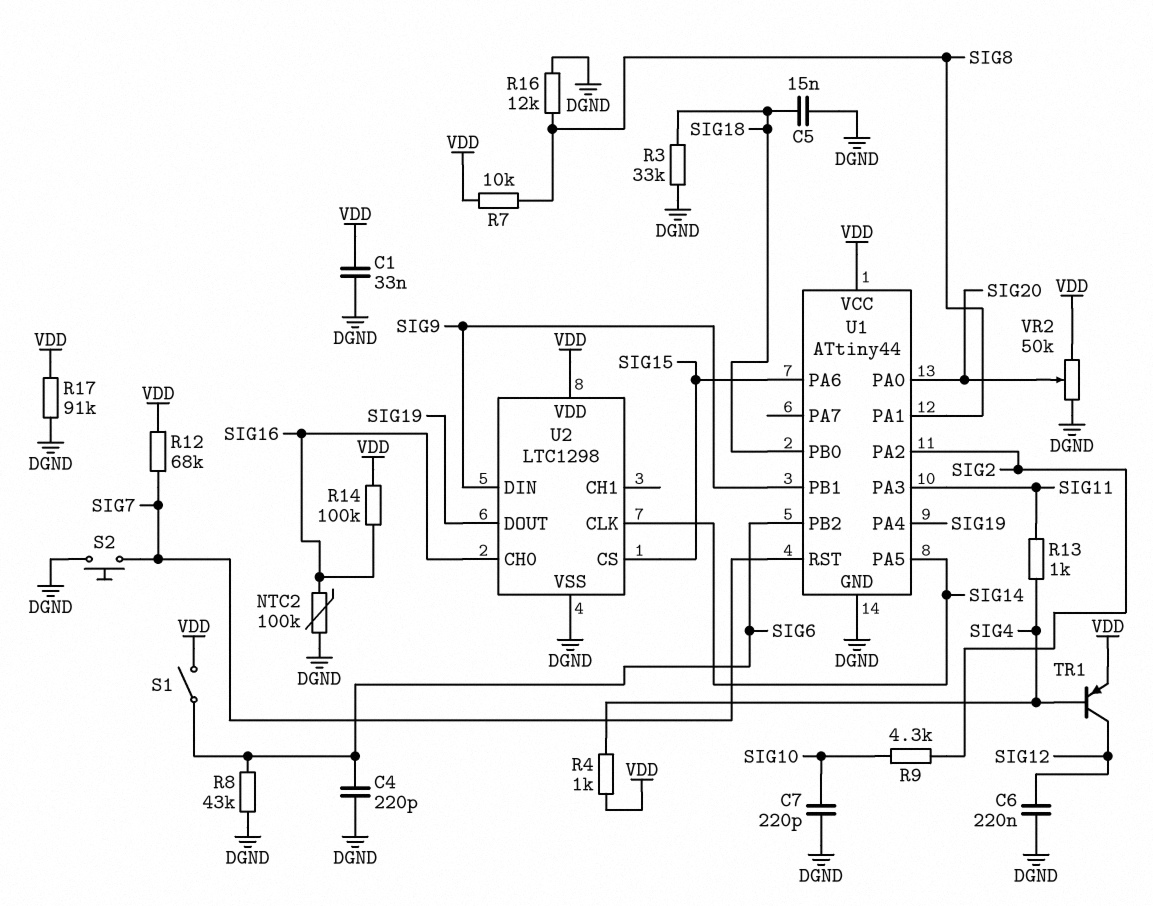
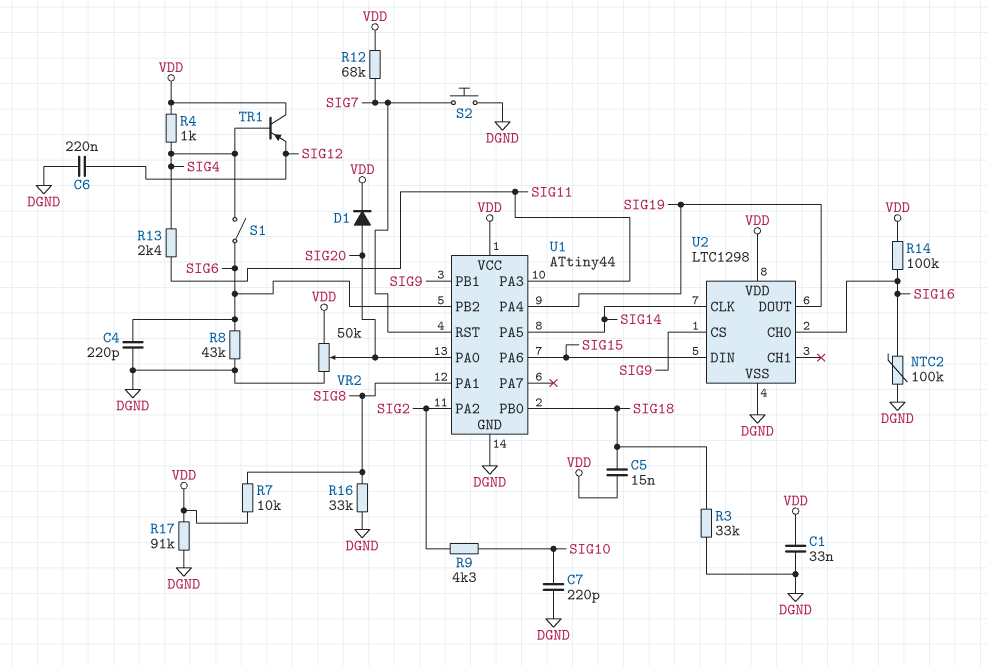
C5: 15nF (DGND, SIG18) -> 15nF (SIG18, VDD)
D1: none -> diode (A SIG20, K VDD)
R13: 1k (SIG4, SIG11) -> 2.4k (SIG4, SIG11)
R16: 12k (DGND, SIG8) -> 33k (DGND, SIG8)
S1: switch (SIG6, VDD) -> switch (SIG4, SIG6)
TR1: PNP (B SIG4, C SIG12, E VDD) -> PNP (B SIG4, C VDD, E SIG12)
U2 pin CS: SIG15 -> SIG9
U2 pin DIN: SIG9 -> SIG15

